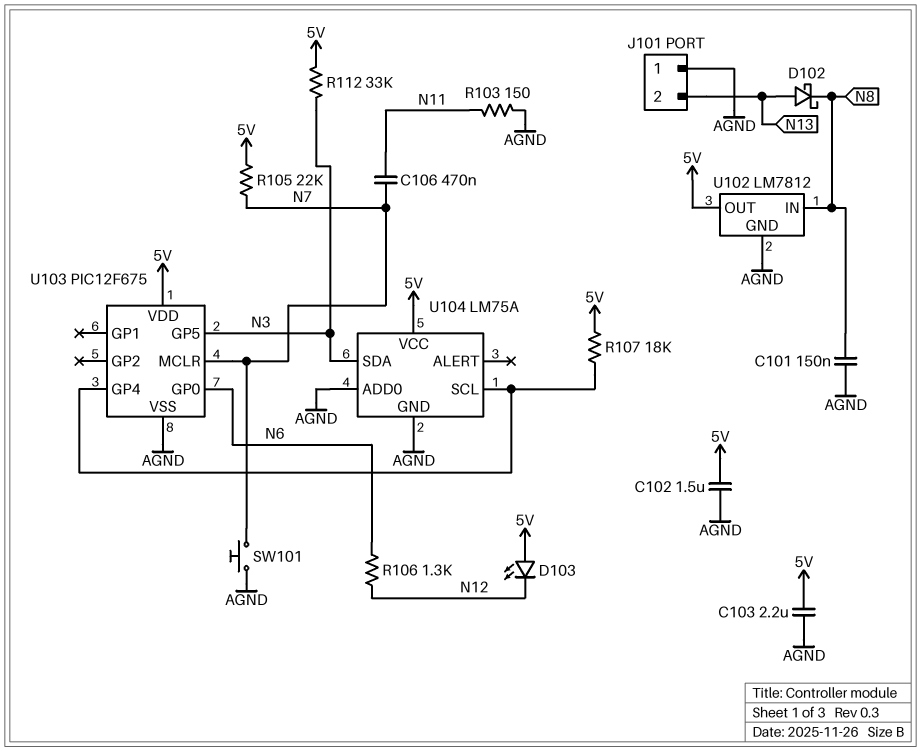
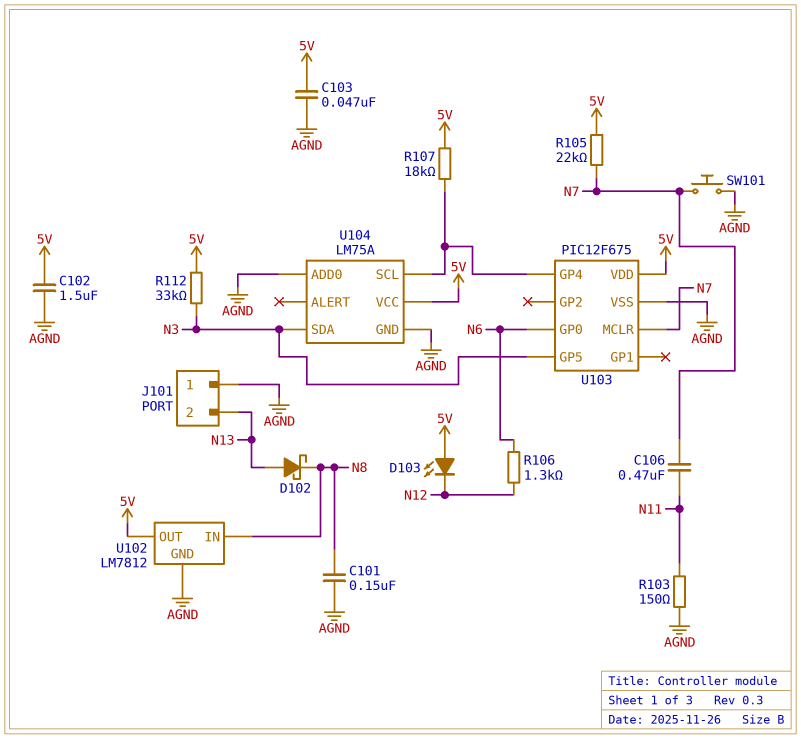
C103: 2.2uF (5V, AGND) -> 47nF (5V, AGND)

